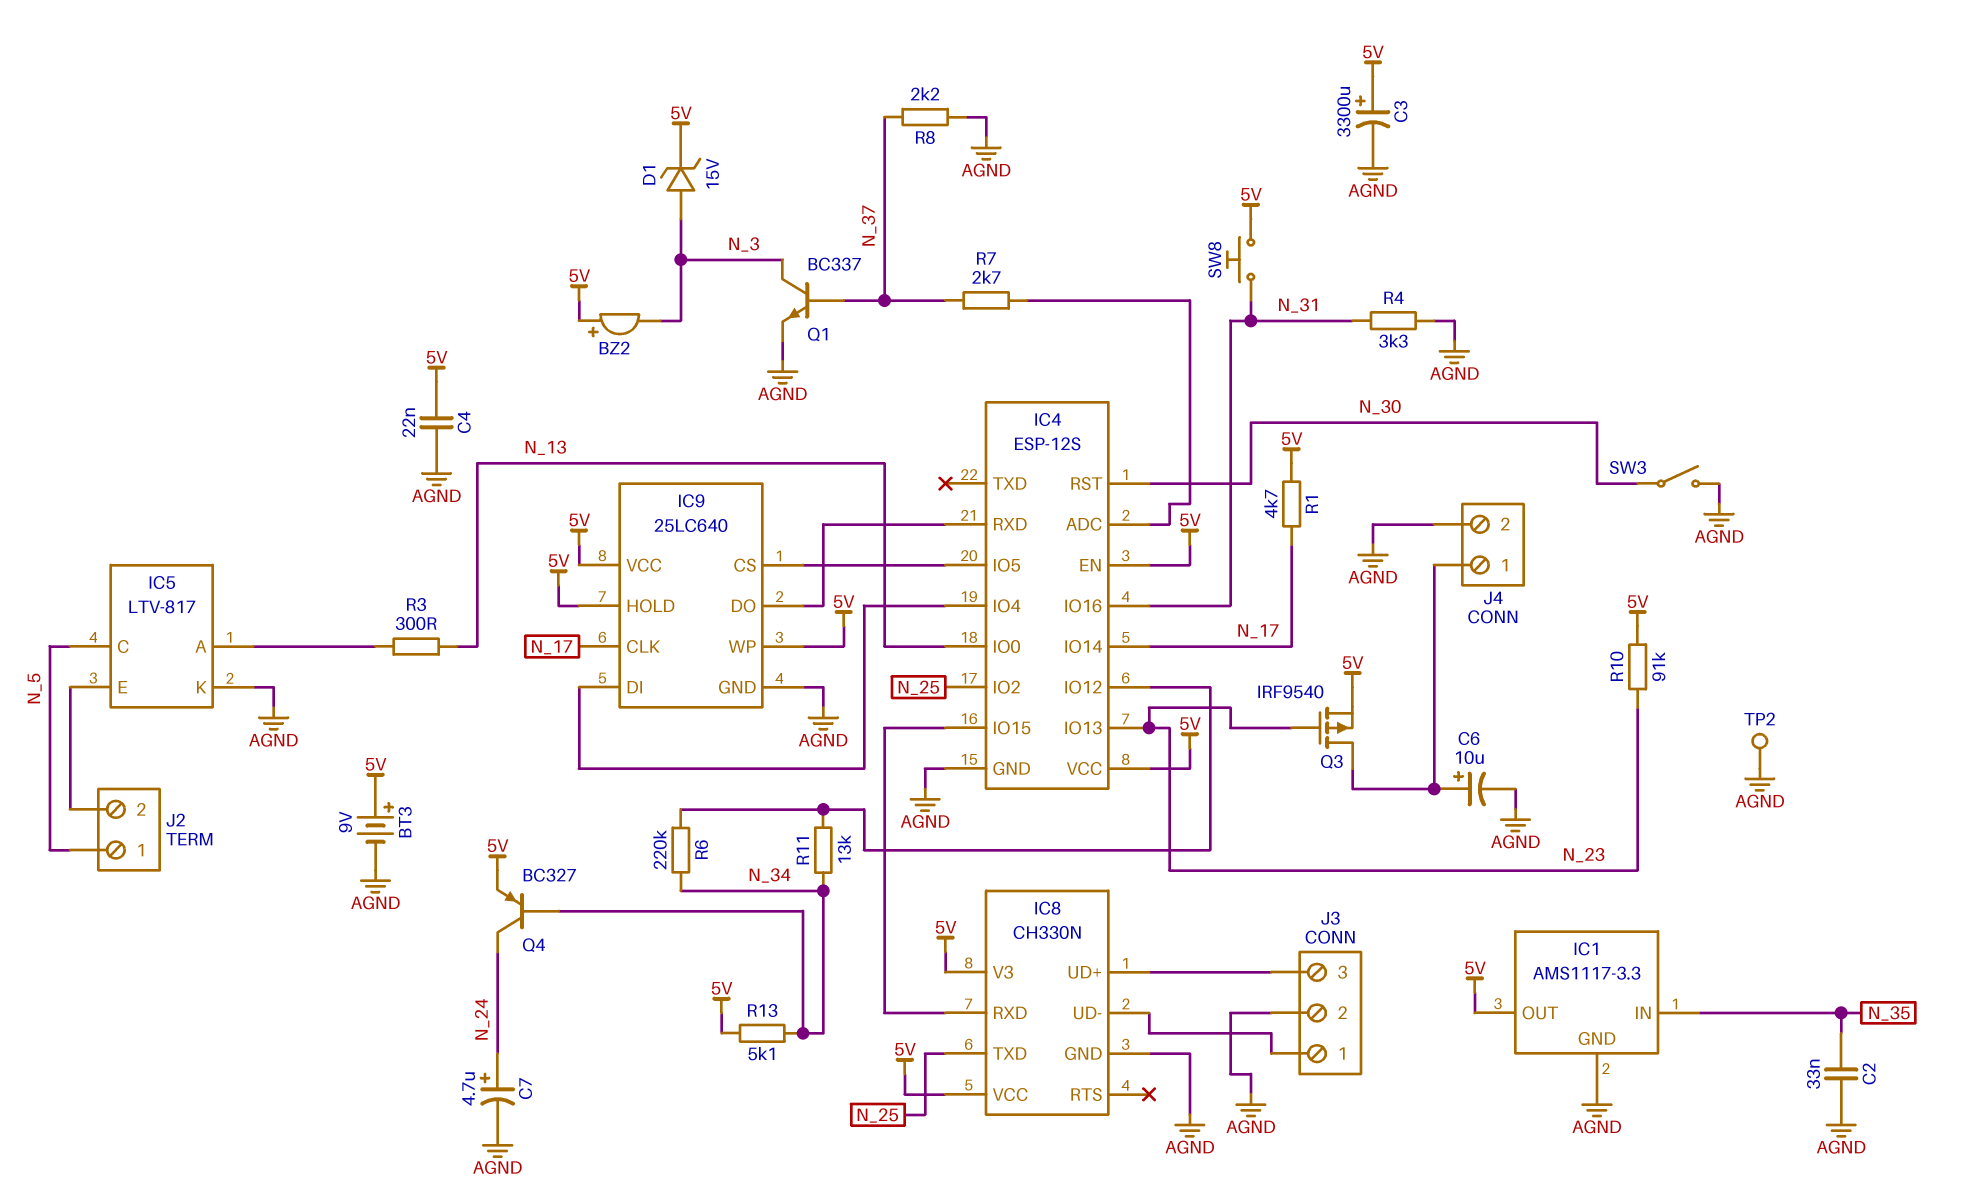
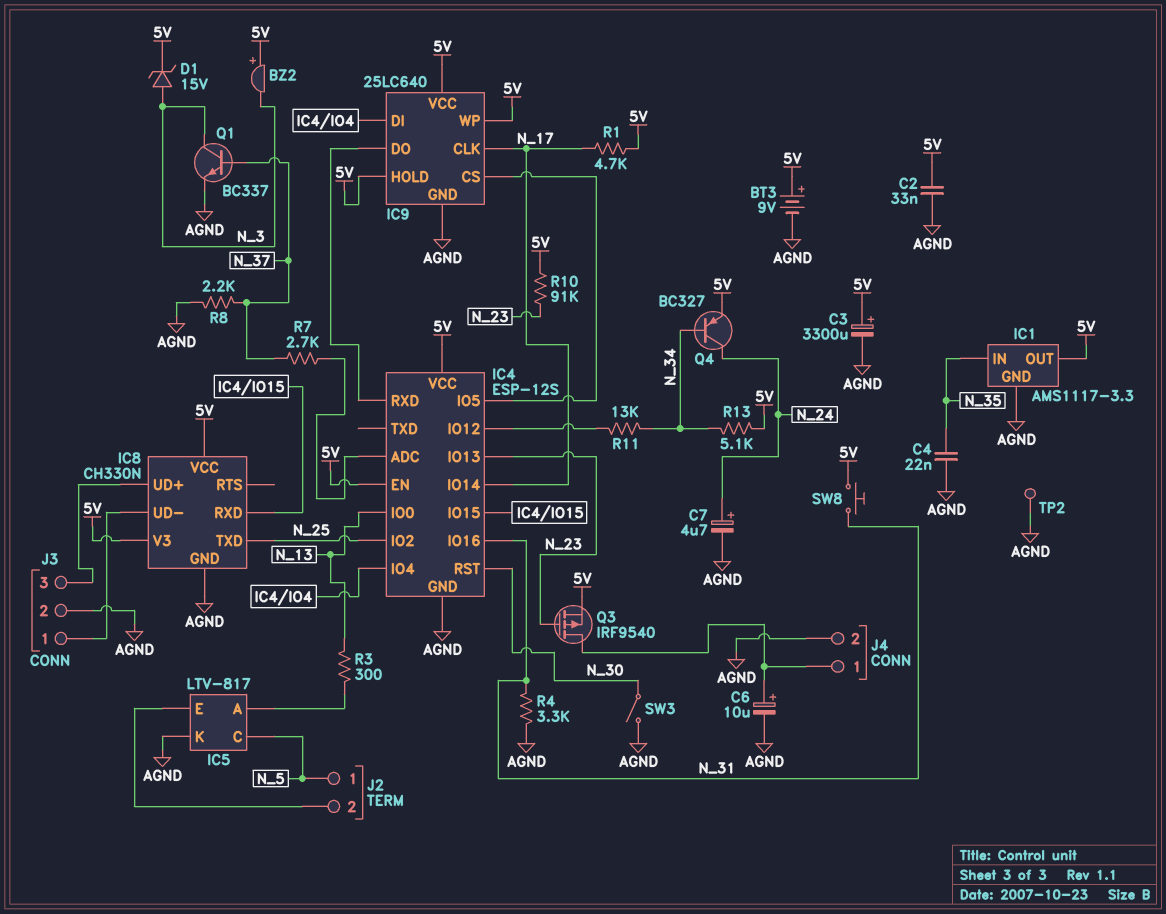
C2: 33nF (AGND, N_35) -> 33nF (5V, AGND)
C4: 22nF (5V, AGND) -> 22nF (AGND, N_35)
R6: 220k (IC4/IO12, N_34) -> none

